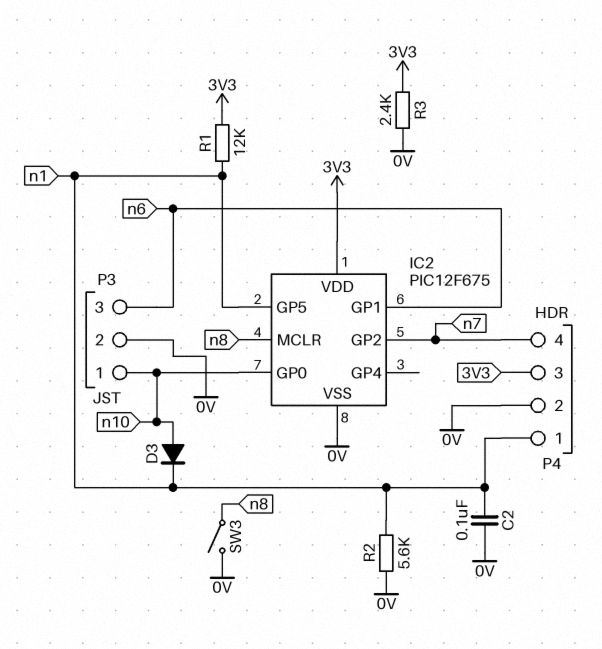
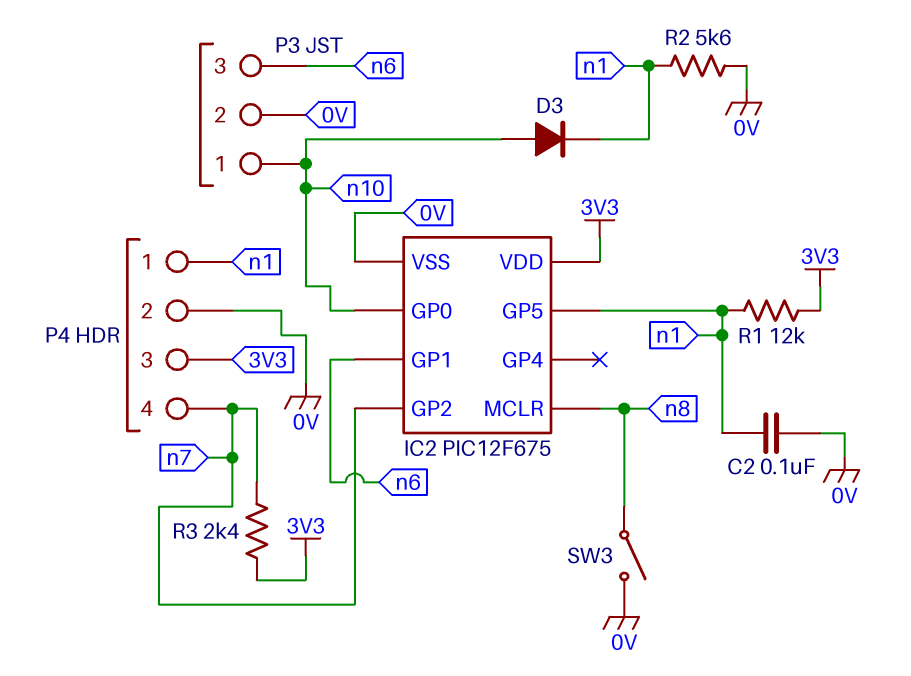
R3: 2.4k (0V, 3V3) -> 2.4k (3V3, n7)

